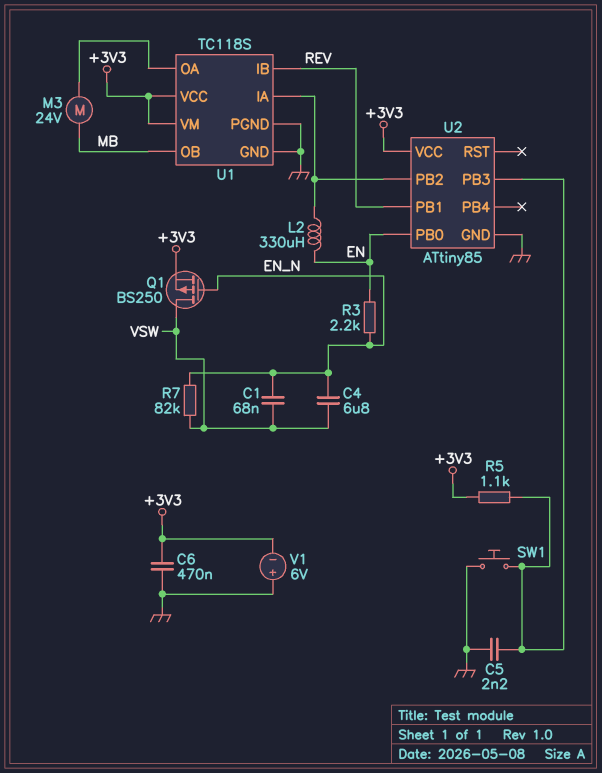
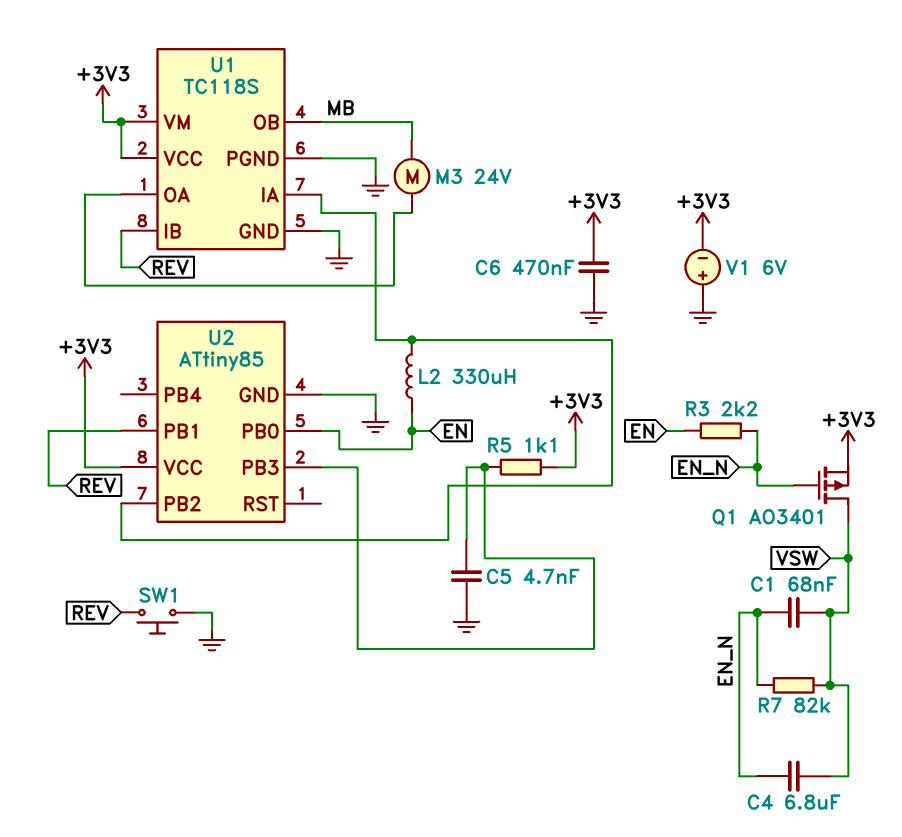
C5: 2.2nF (GND, U2/PB3) -> 4.7nF (GND, U2/PB3)
Q1: PMOS BS250 (G EN_N, D VSW, S +3V3) -> PMOS AO3401 (G EN_N, D VSW, S +3V3)
SW1: button (GND, U2/PB3) -> button (GND, REV)

